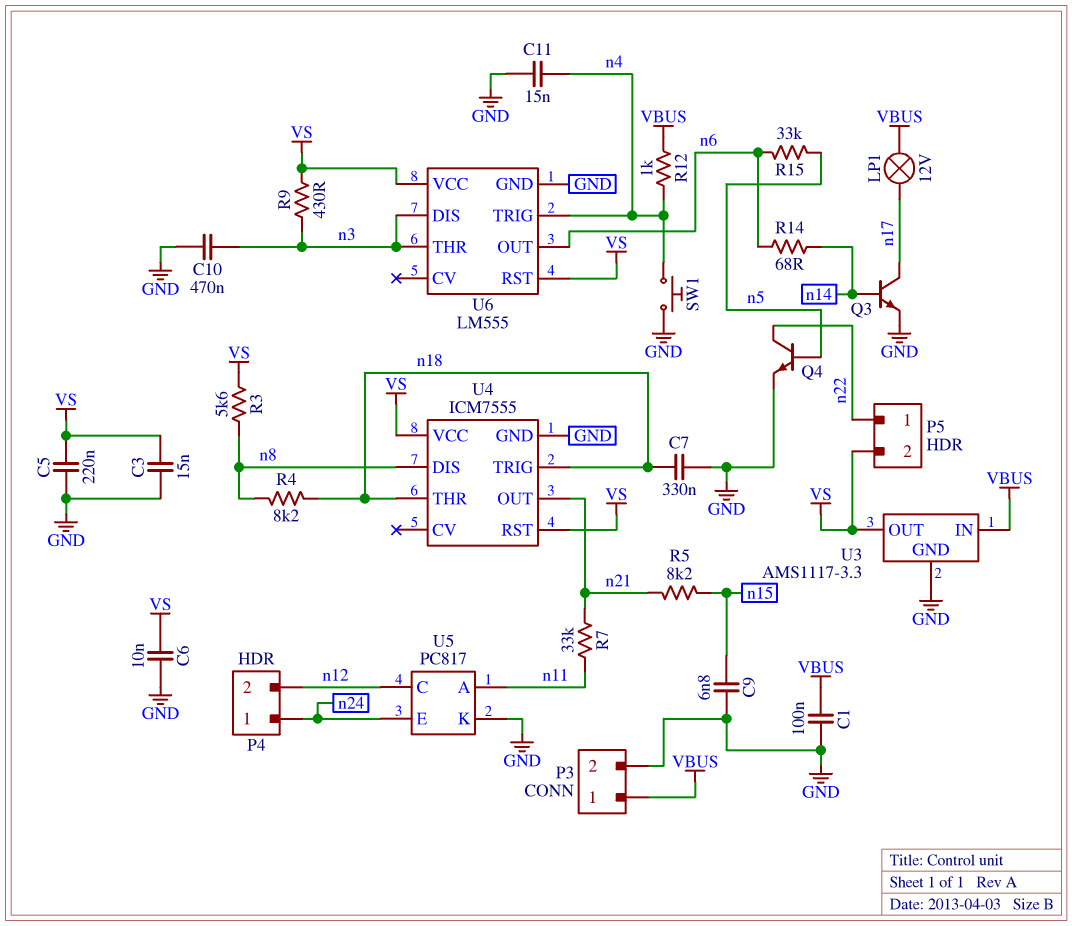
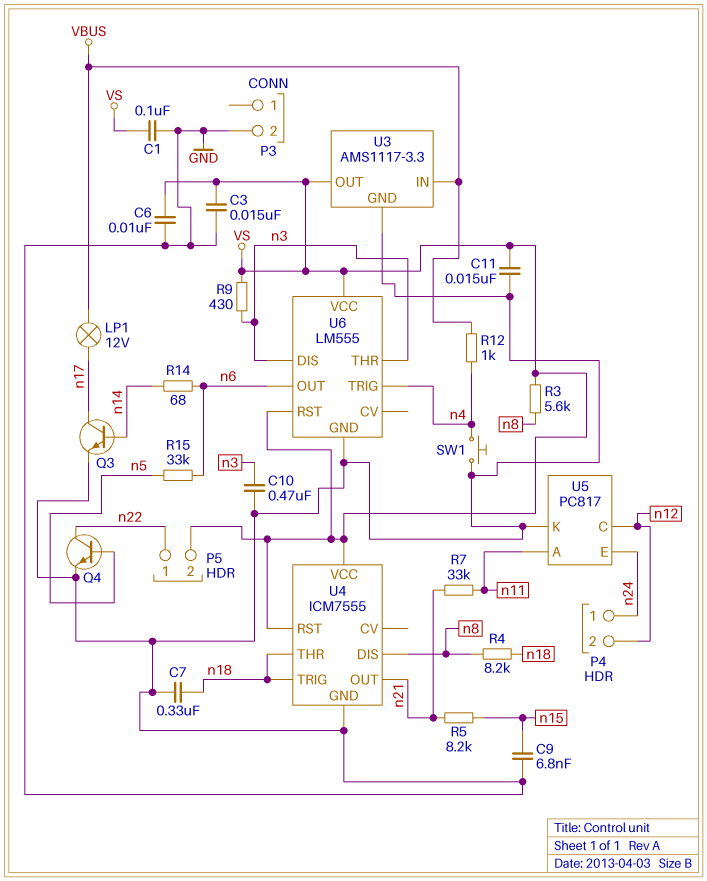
C1: 100nF (GND, VBUS) -> 100nF (GND, VS)
C5: 220nF (GND, VS) -> none
C11: 15nF (GND, n4) -> 15nF (GND, VS)
P3 pin 1: VBUS -> none

